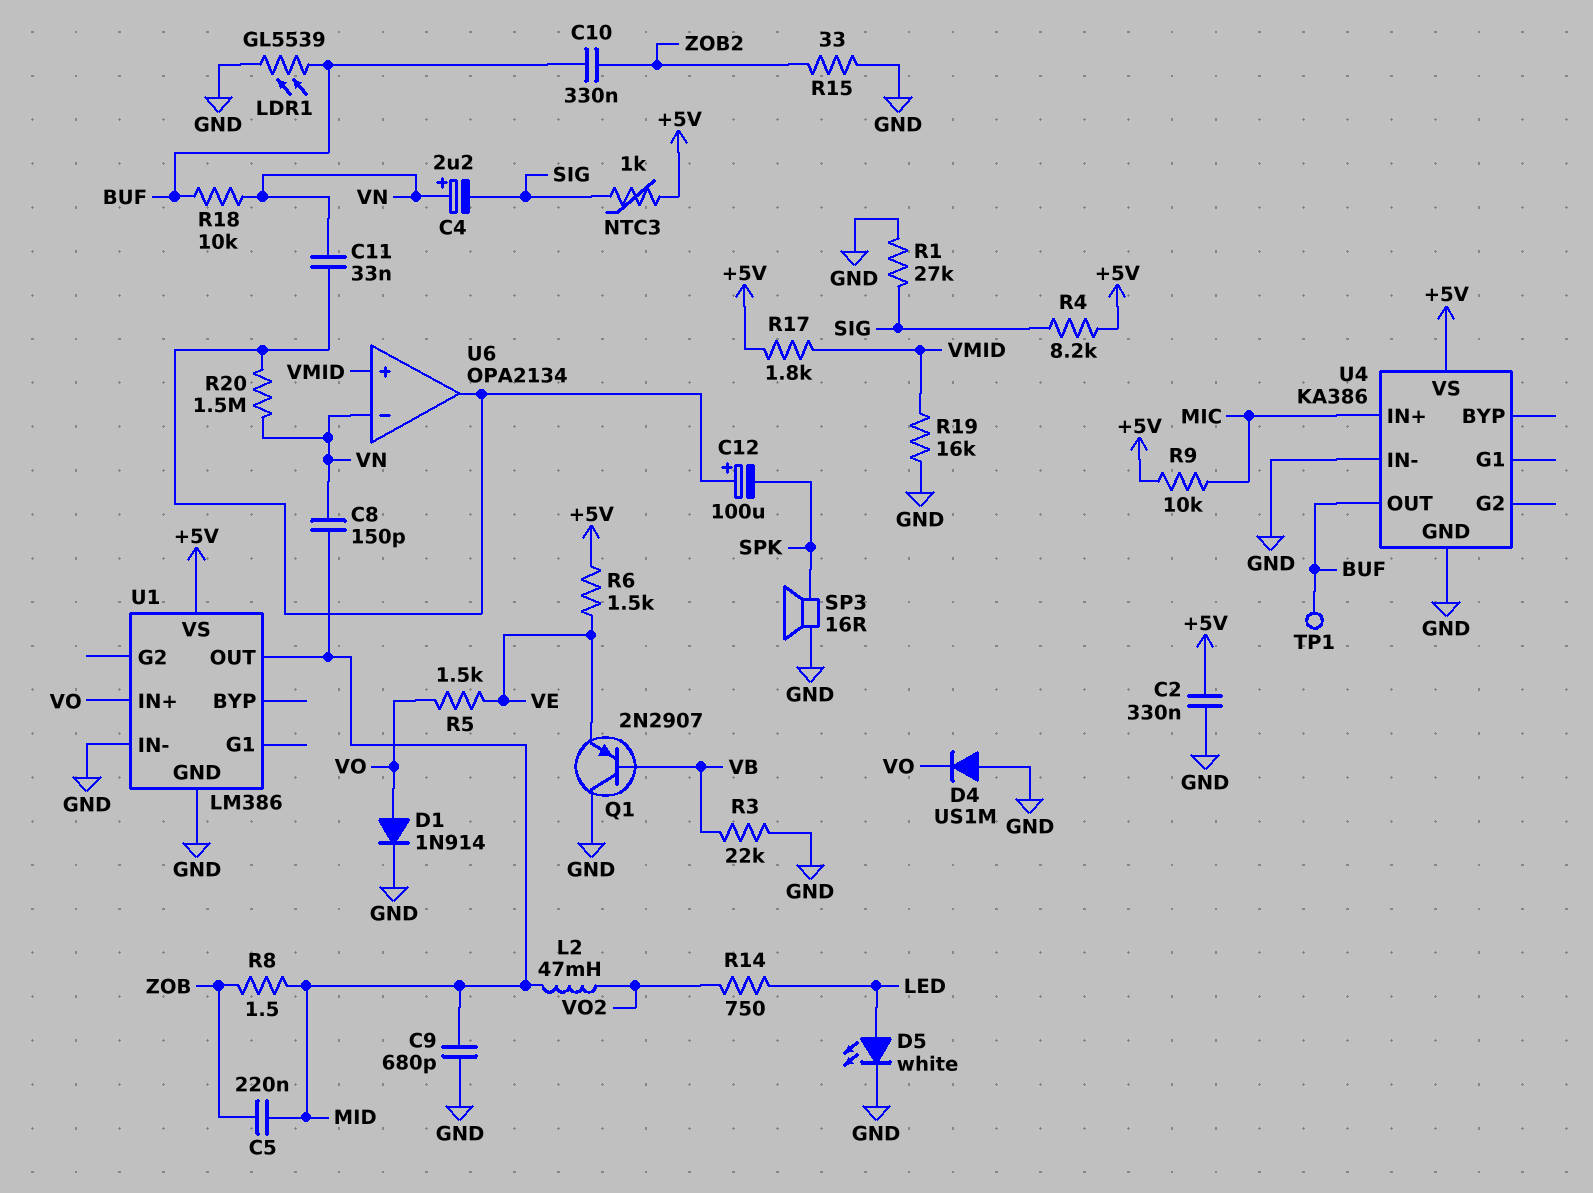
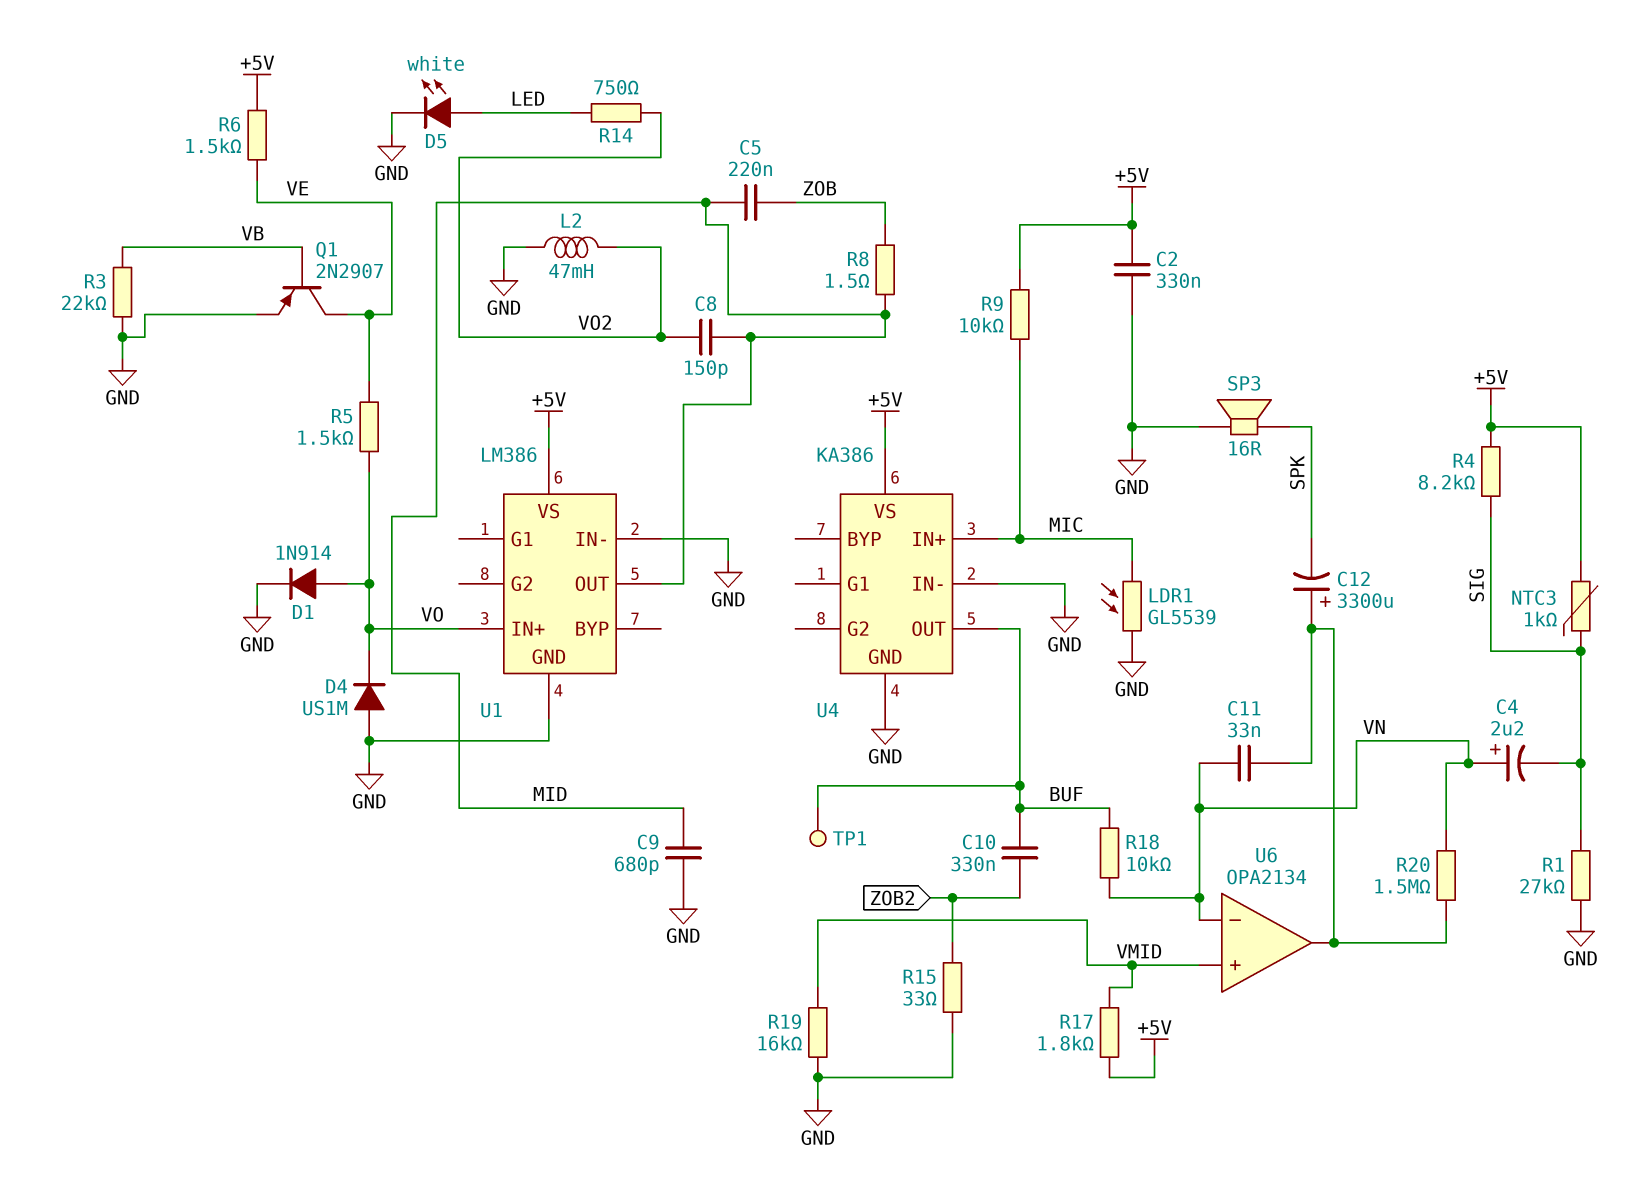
C8: 150pF (MID, VN) -> 150pF (MID, VO2)
C12: 100uF (plus U6/out, minus SPK) -> 3300uF (plus U6/out, minus SPK)
L2: 47mH (MID, VO2) -> 47mH (GND, VO2)
LDR1: GL5539 (BUF, GND) -> GL5539 (GND, MIC)
Q1: PNP 2N2907 (B VB, C GND, E VE) -> PNP 2N2907 (B VB, C VE, E GND)

